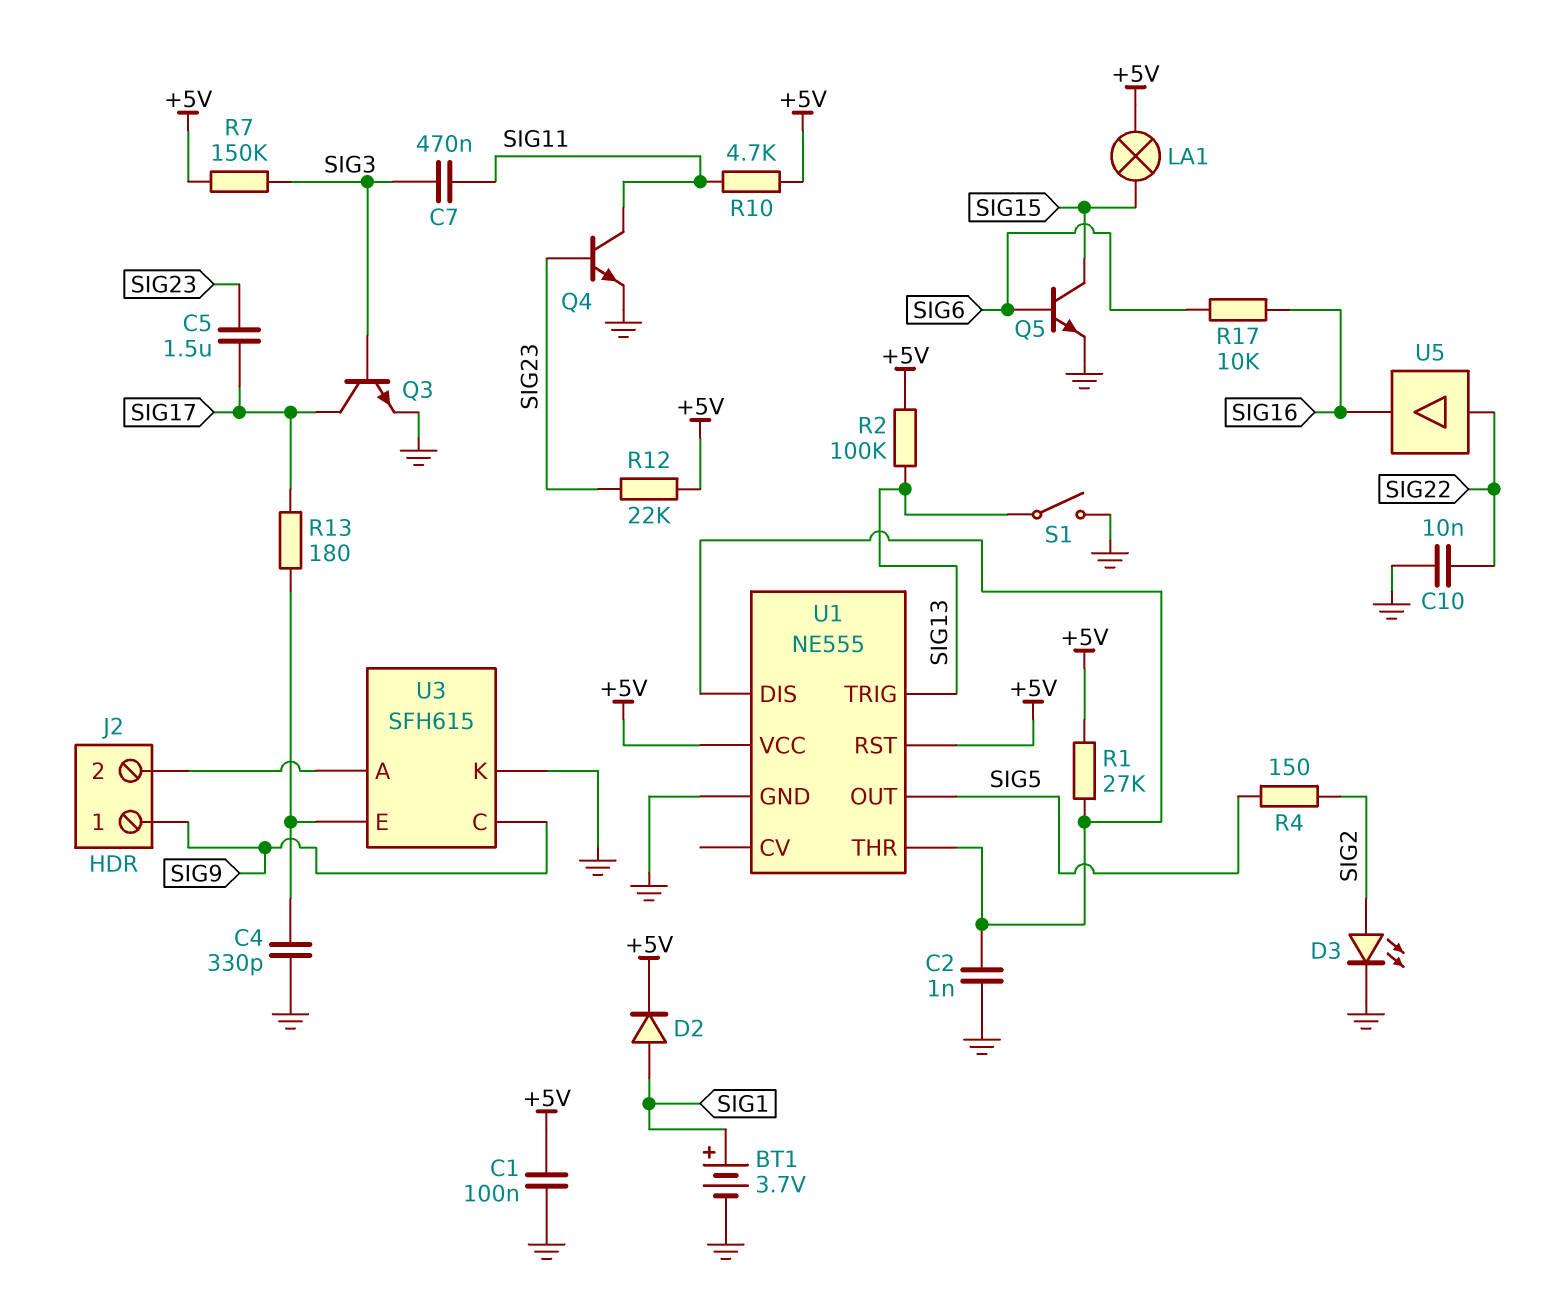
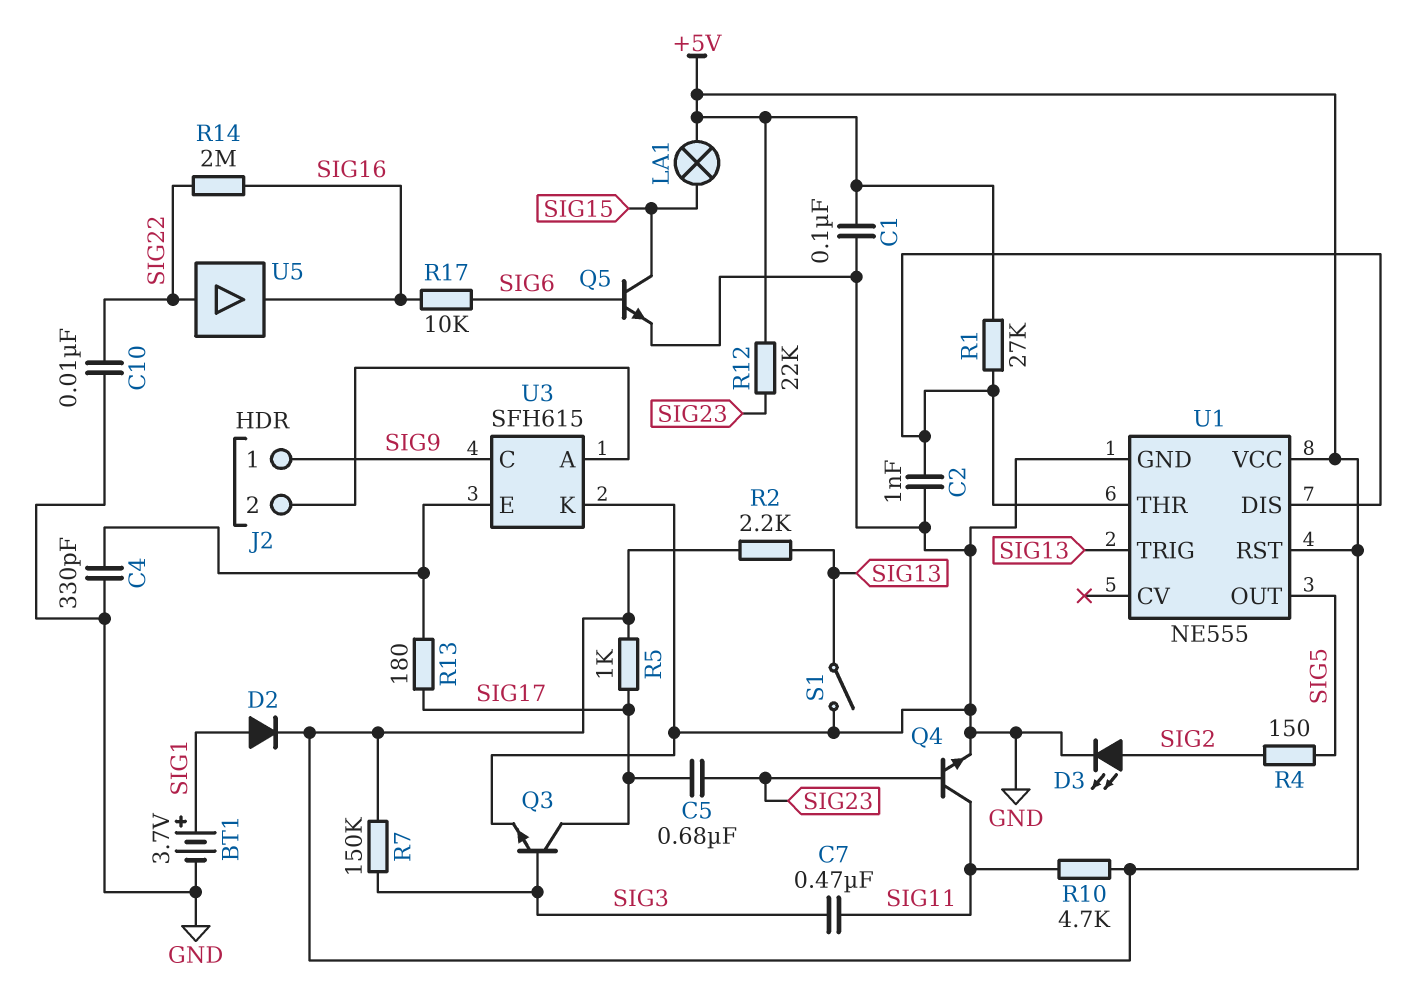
C5: 1.5uF (SIG17, SIG23) -> 680nF (SIG17, SIG23)
R2: 100k (+5V, SIG13) -> 2.2k (+5V, SIG13)
R5: none -> 1k (+5V, SIG17)
R14: none -> 2M (SIG16, SIG22)

